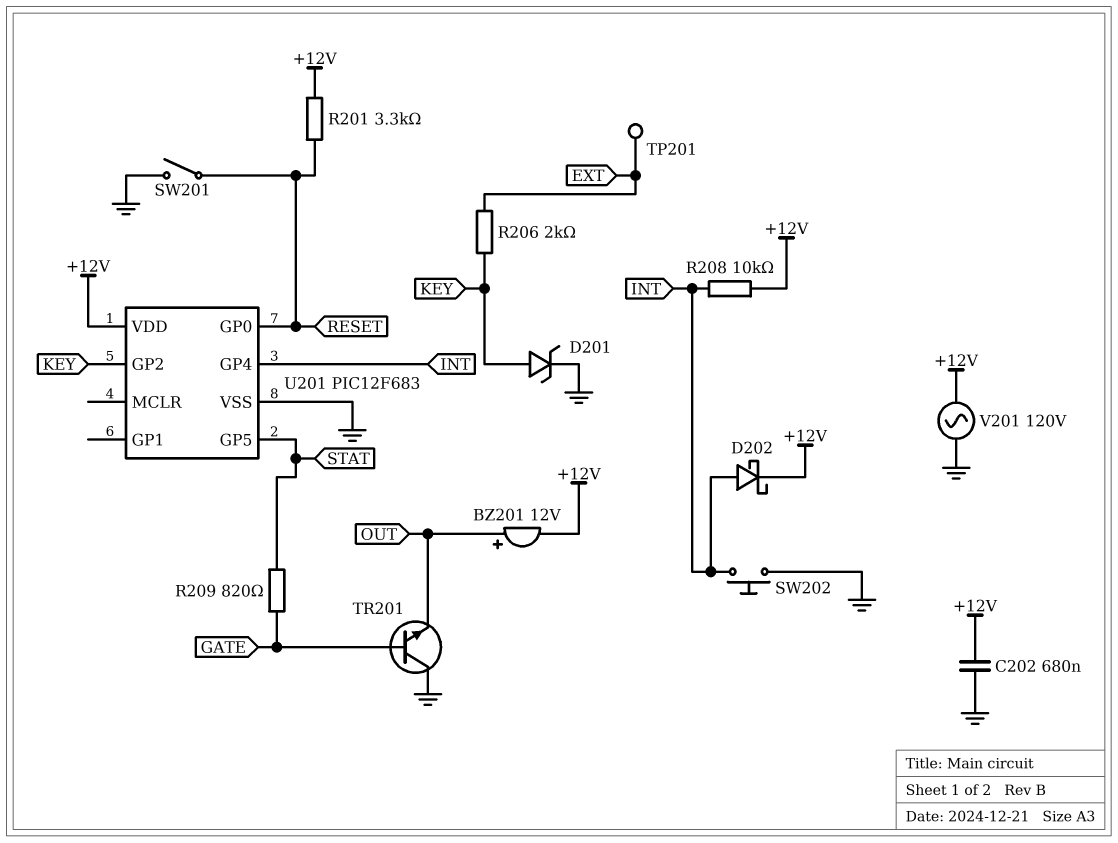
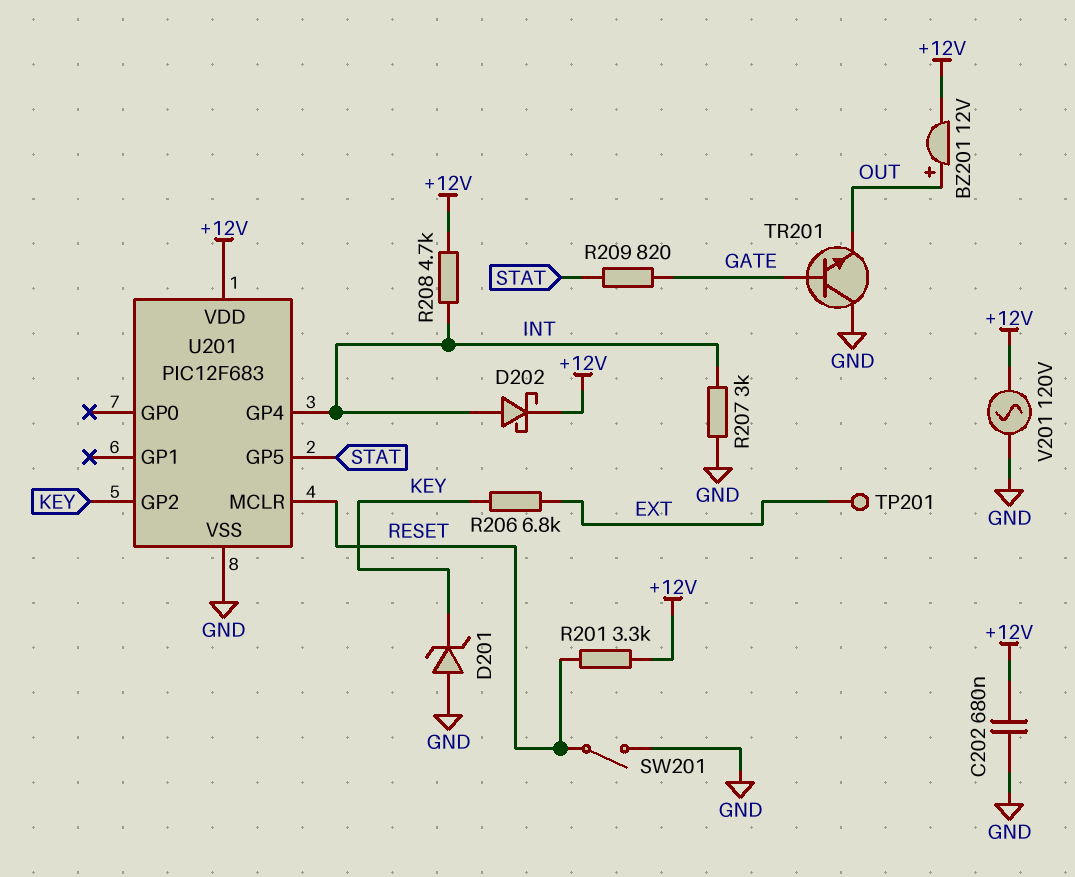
D201: zener (A KEY, K GND) -> zener (A GND, K KEY)
R206: 2k (EXT, KEY) -> 6.8k (EXT, KEY)
R207: none -> 3k (GND, INT)
R208: 10k (+12V, INT) -> 4.7k (+12V, INT)
SW202: button (GND, INT) -> none
U201 pin GP0: RESET -> none
U201 pin MCLR: none -> RESET

